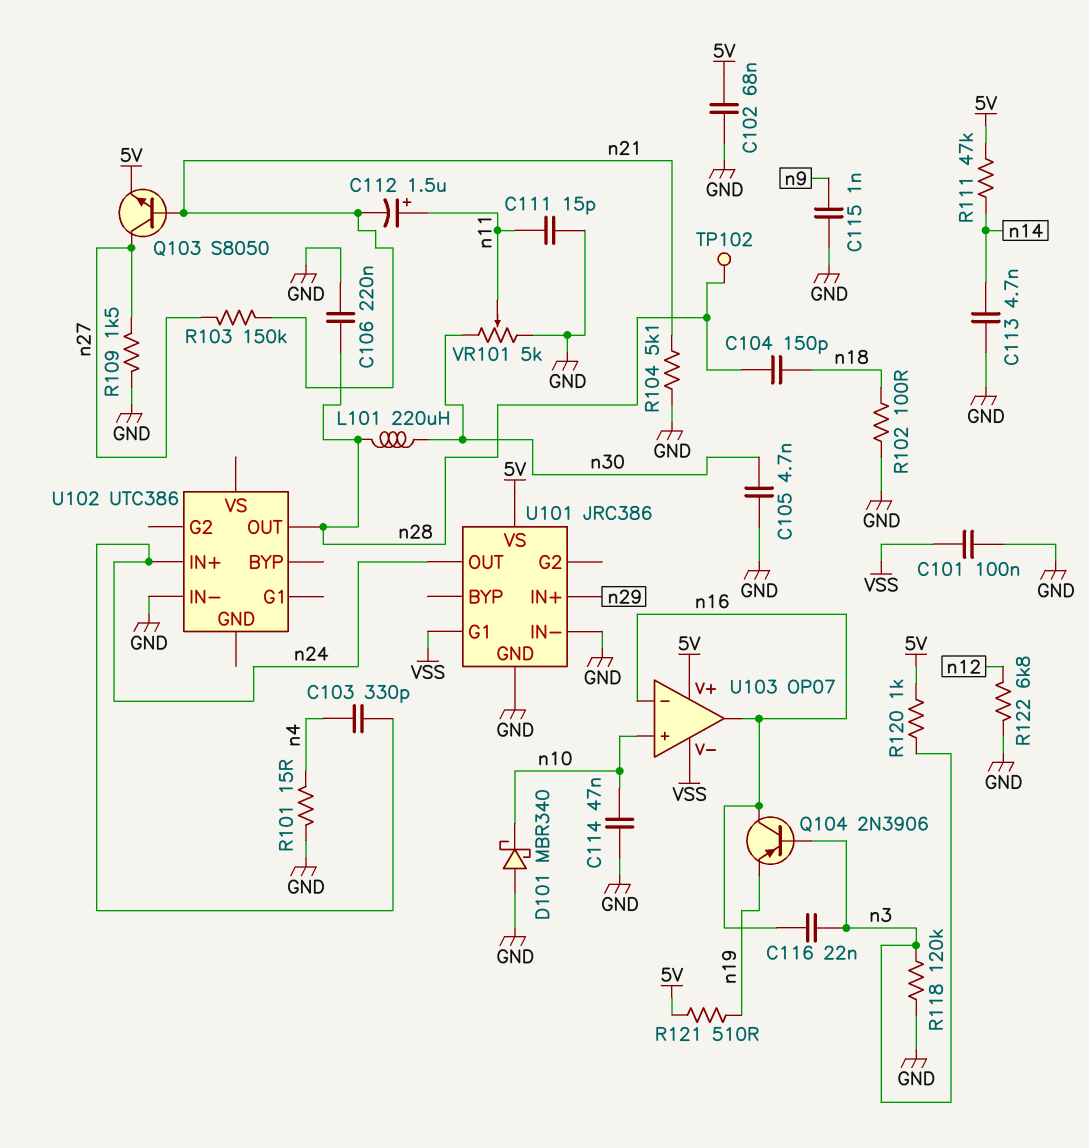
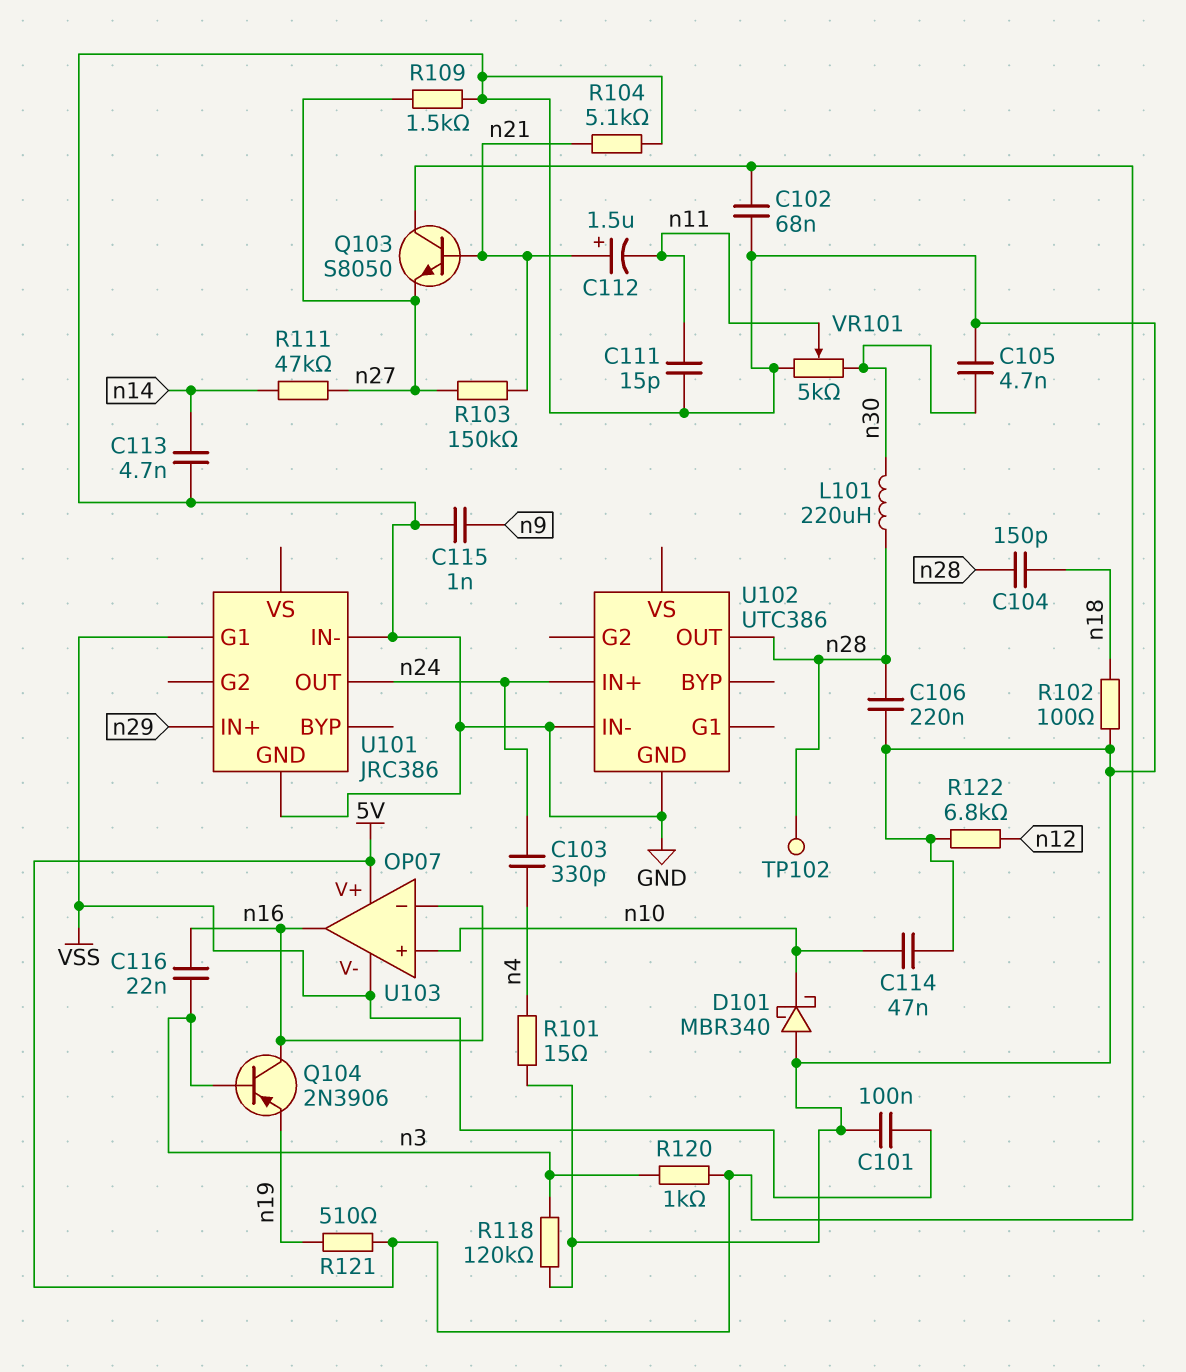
C112: 1.5uF (plus n11, minus n21) -> 1.5uF (plus n21, minus n11)
Q103: NPN S8050 (B n21, C n27, E 5V) -> NPN S8050 (B n21, C 5V, E n27)
R111: 47k (5V, n14) -> 47k (n14, n27)
U101 pin VS: 5V -> none
U102 pin GND: none -> GND

